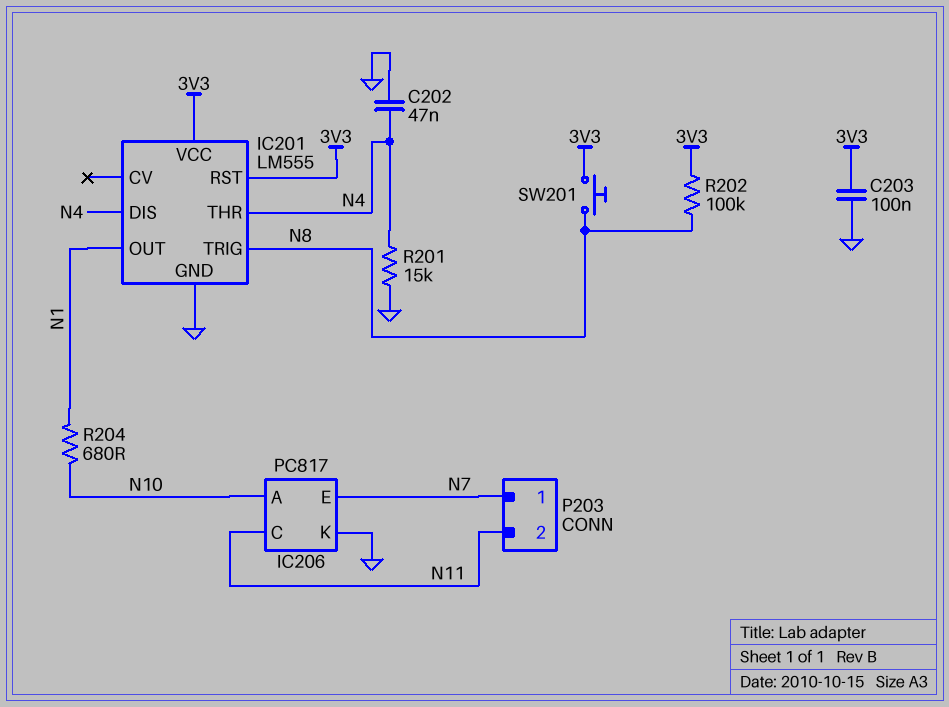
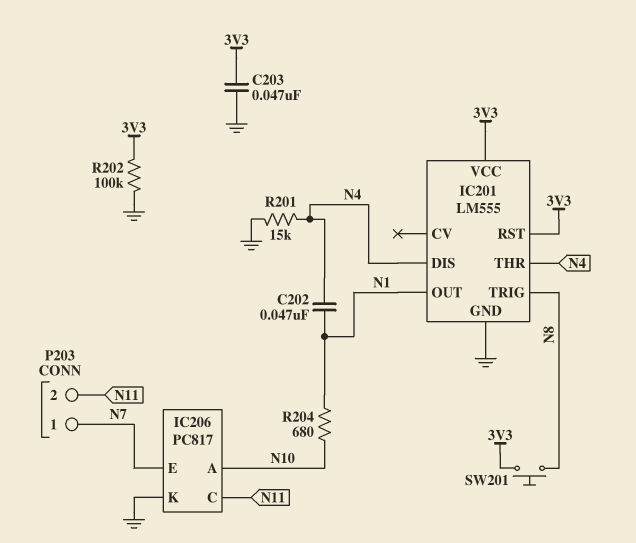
C202: 47nF (GND, N4) -> 47nF (N1, N4)
C203: 100nF (3V3, GND) -> 47nF (3V3, GND)
R202: 100k (3V3, N8) -> 100k (3V3, GND)

